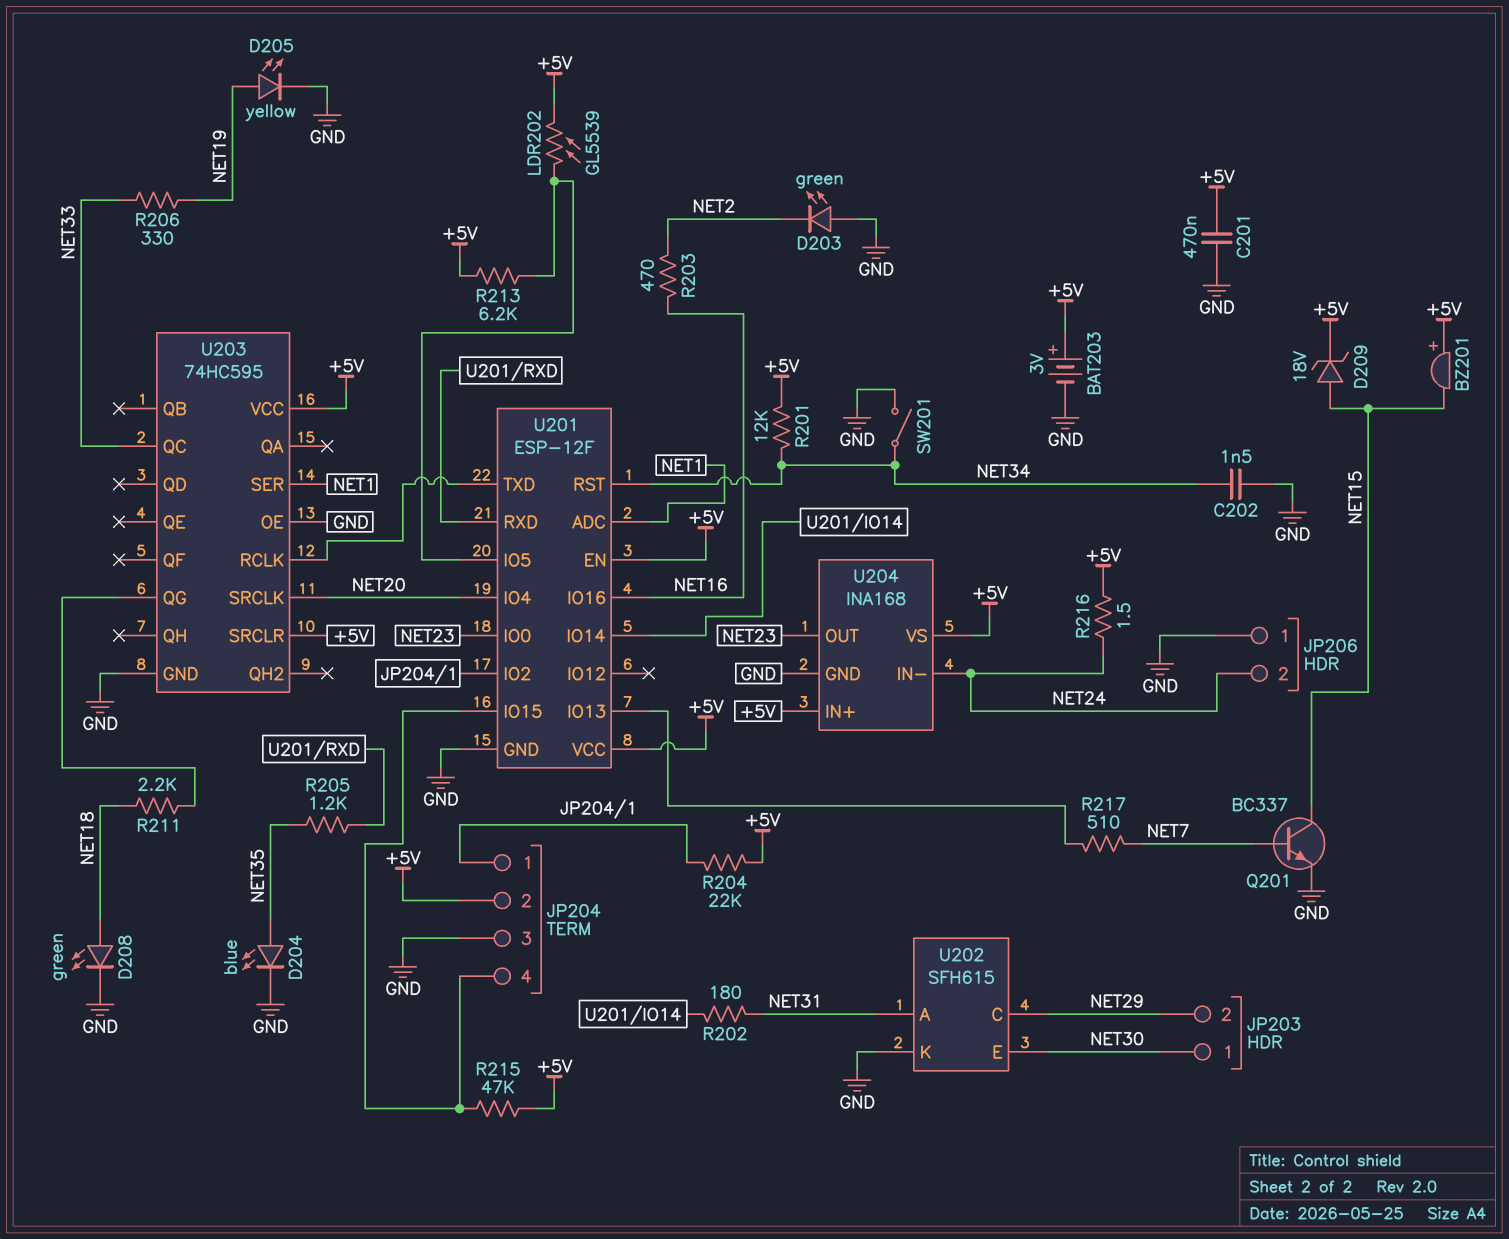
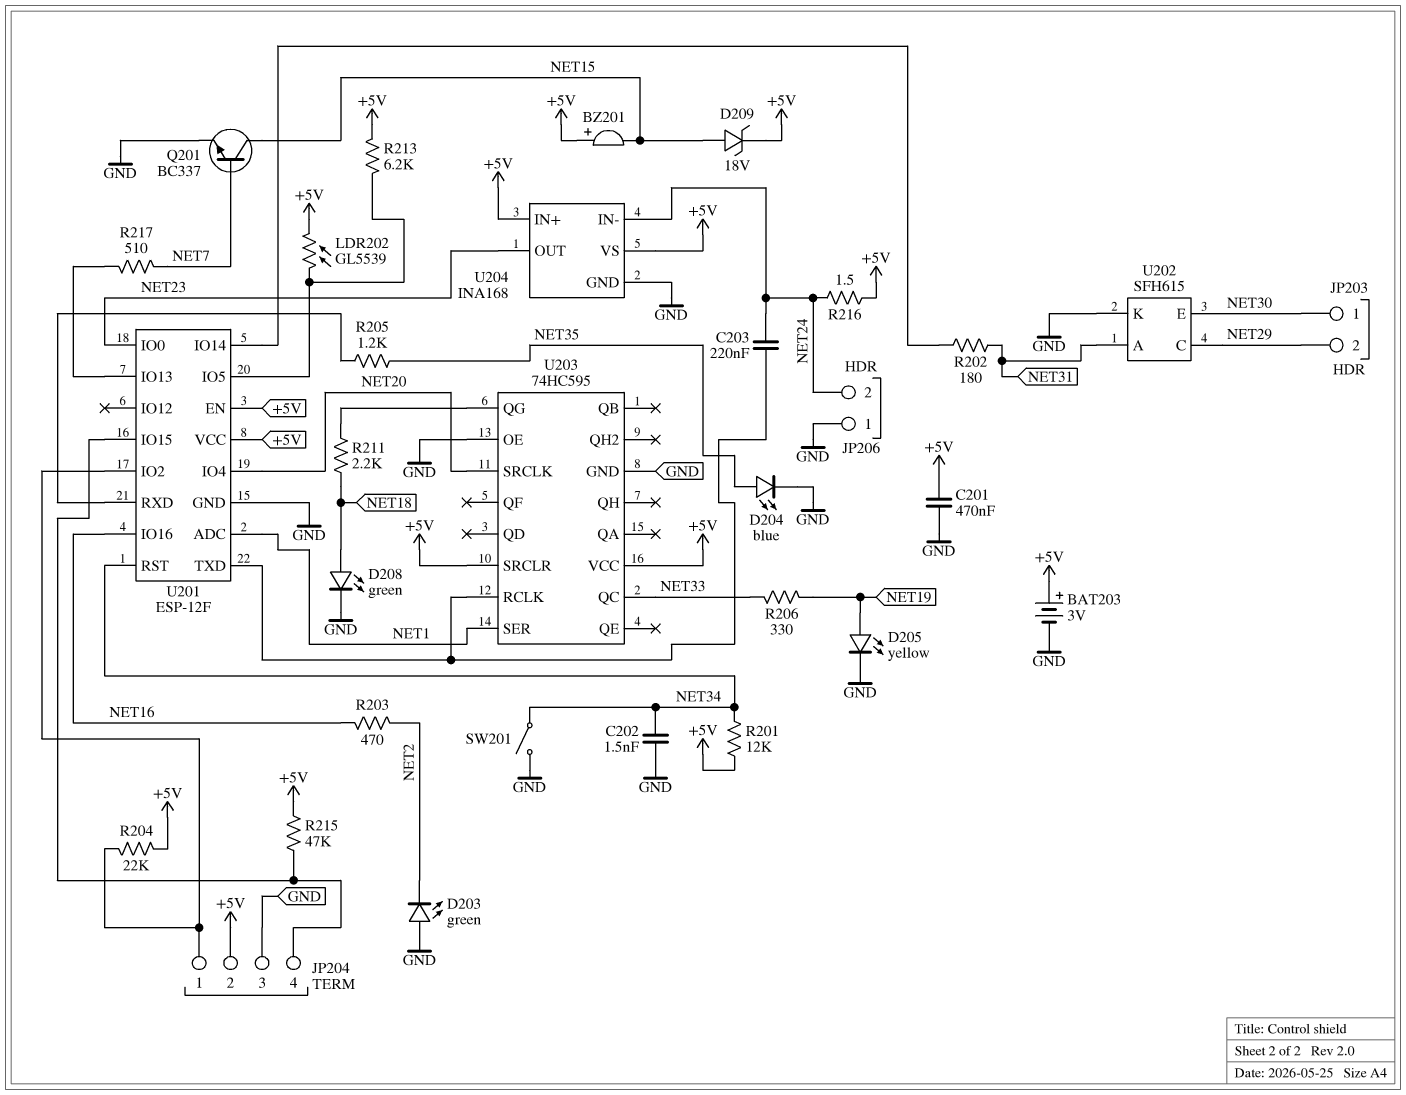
C203: none -> 220nF (NET24, U201/TXD)

